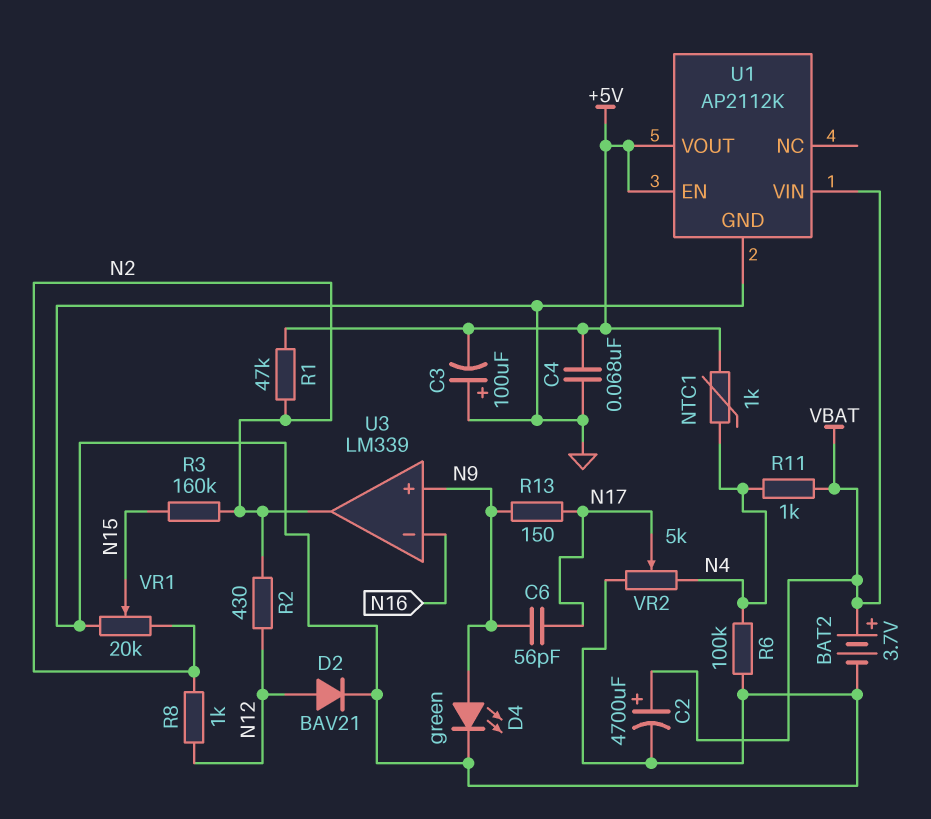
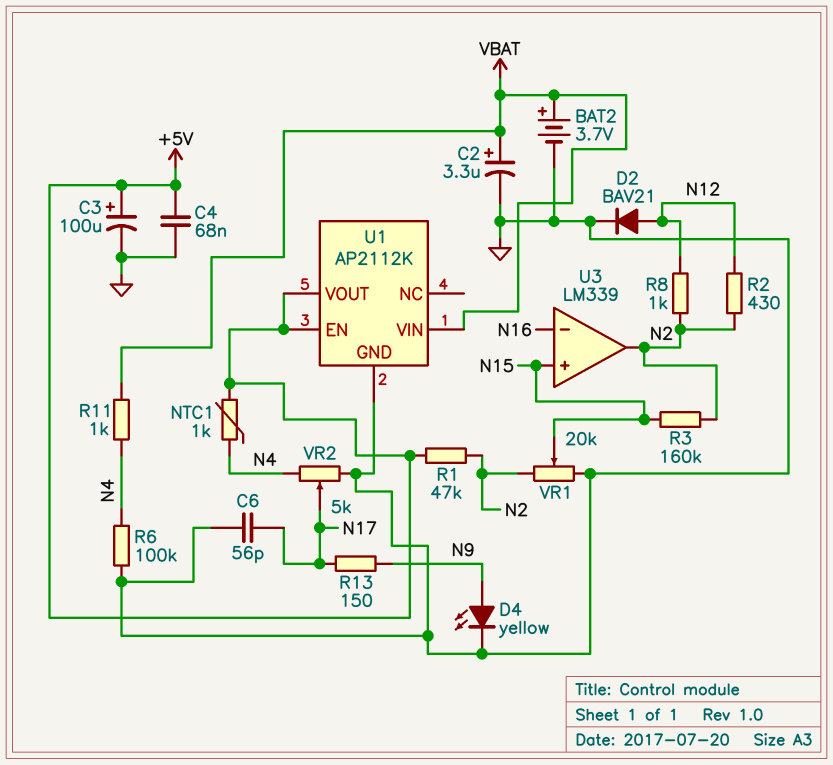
C2: 4700uF (plus VBAT, minus GND) -> 3.3uF (plus VBAT, minus GND)
C3: 100uF (plus GND, minus +5V) -> 100uF (plus +5V, minus GND)
C6: 56pF (N9, N17) -> 56pF (GND, N17)
D4: LED green (A N9, K GND) -> LED yellow (A N9, K GND)
U3 pin in+: N9 -> N15

